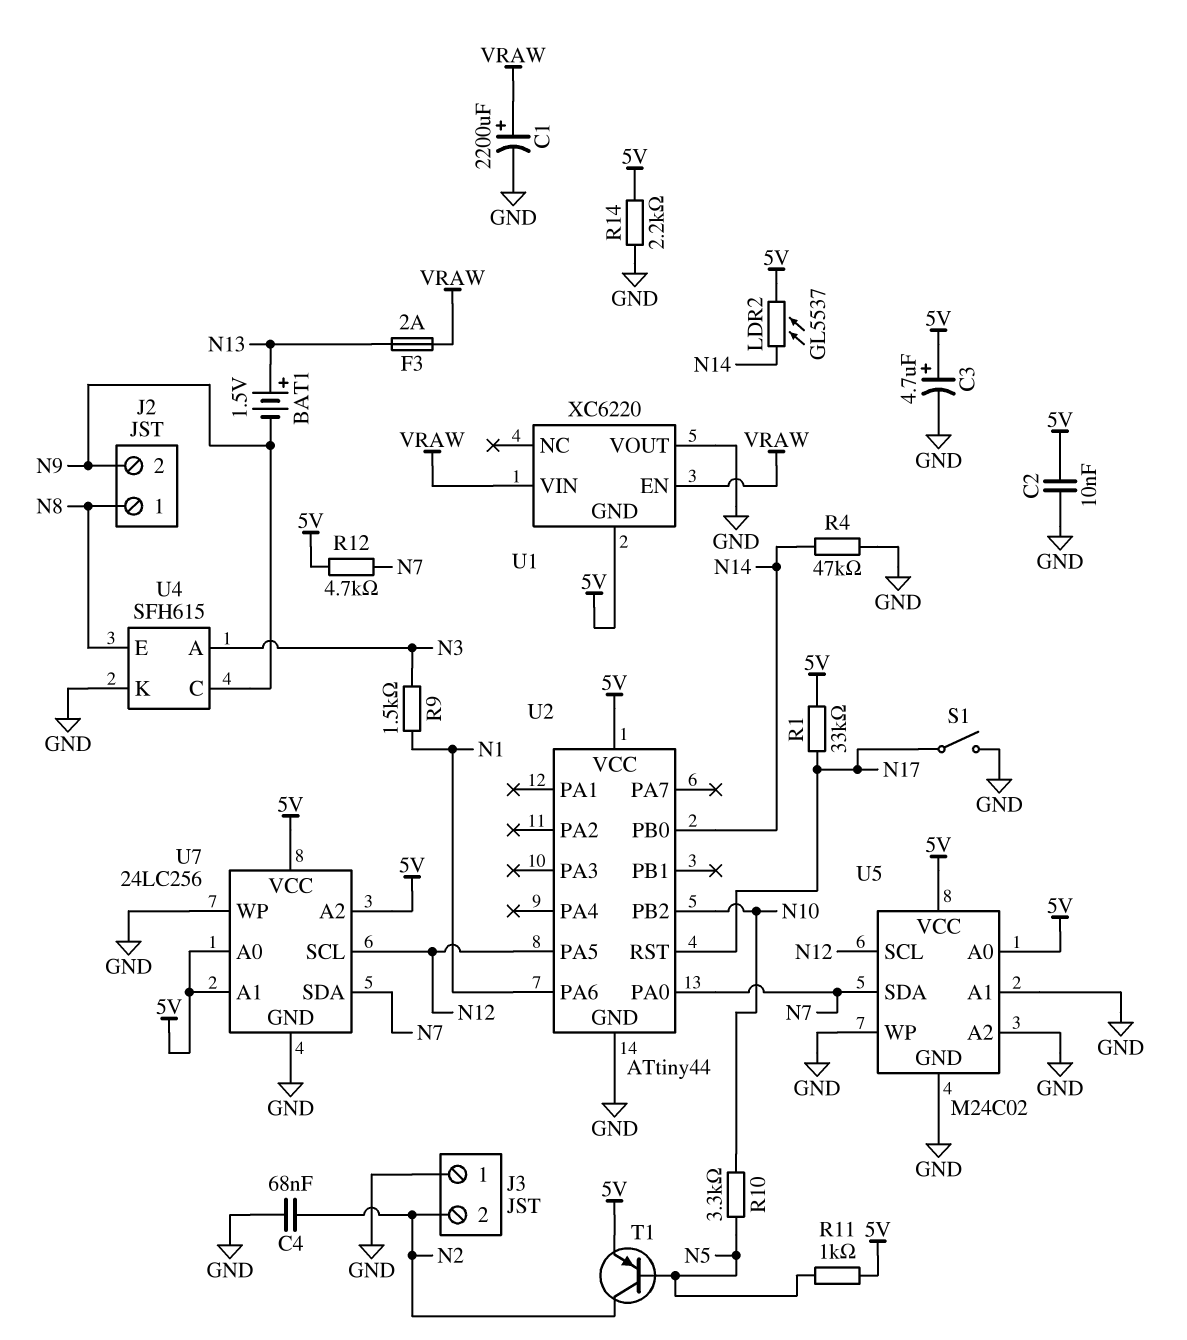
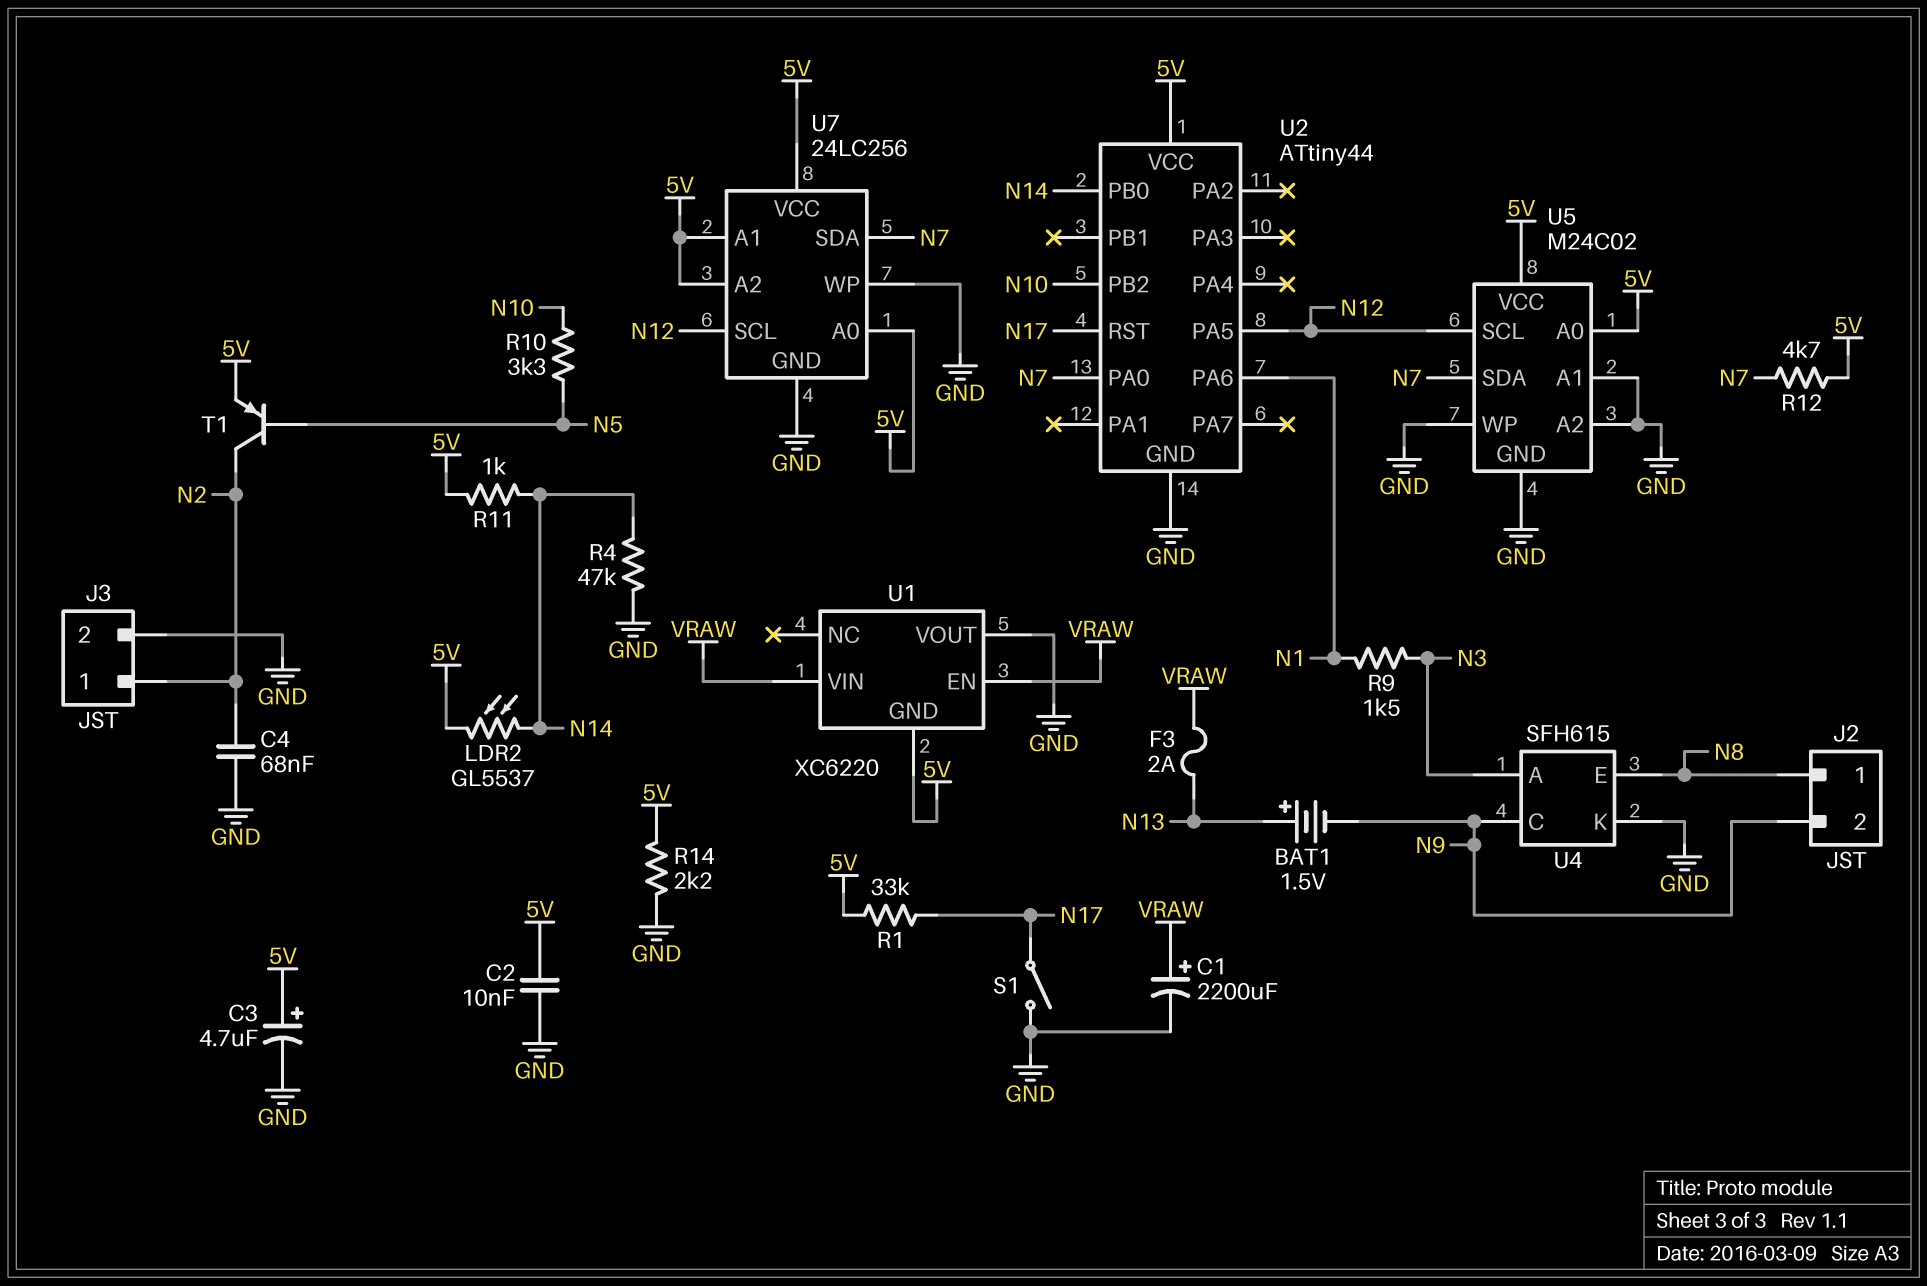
J3 pin 1: GND -> N2
J3 pin 2: N2 -> GND
R11: 1k (5V, N5) -> 1k (5V, N14)

